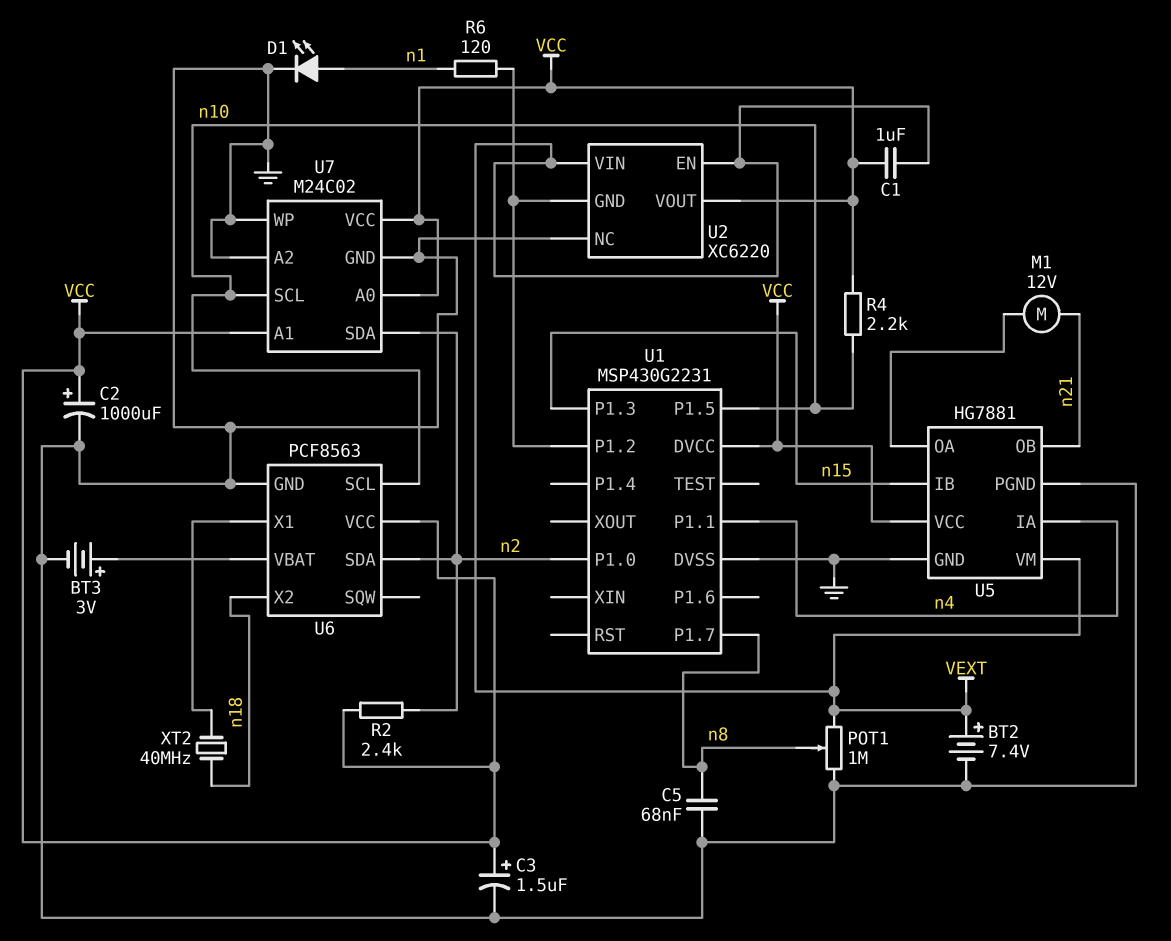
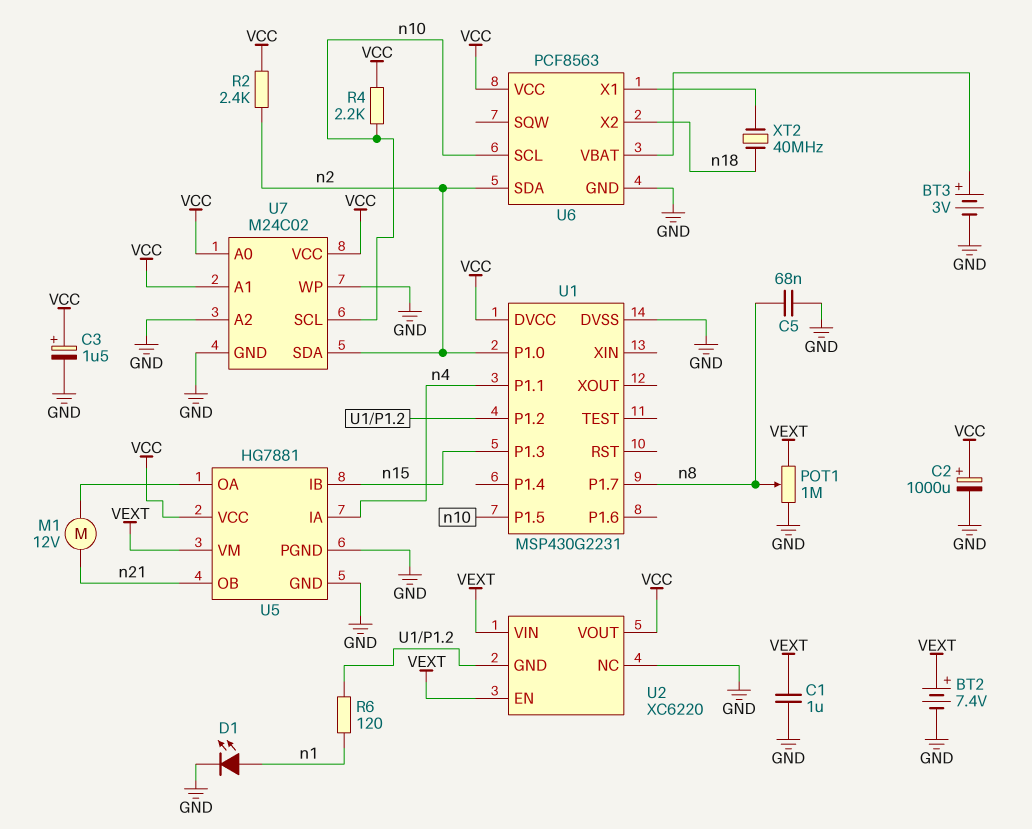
C1: 1uF (VCC, VEXT) -> 1uF (GND, VEXT)

